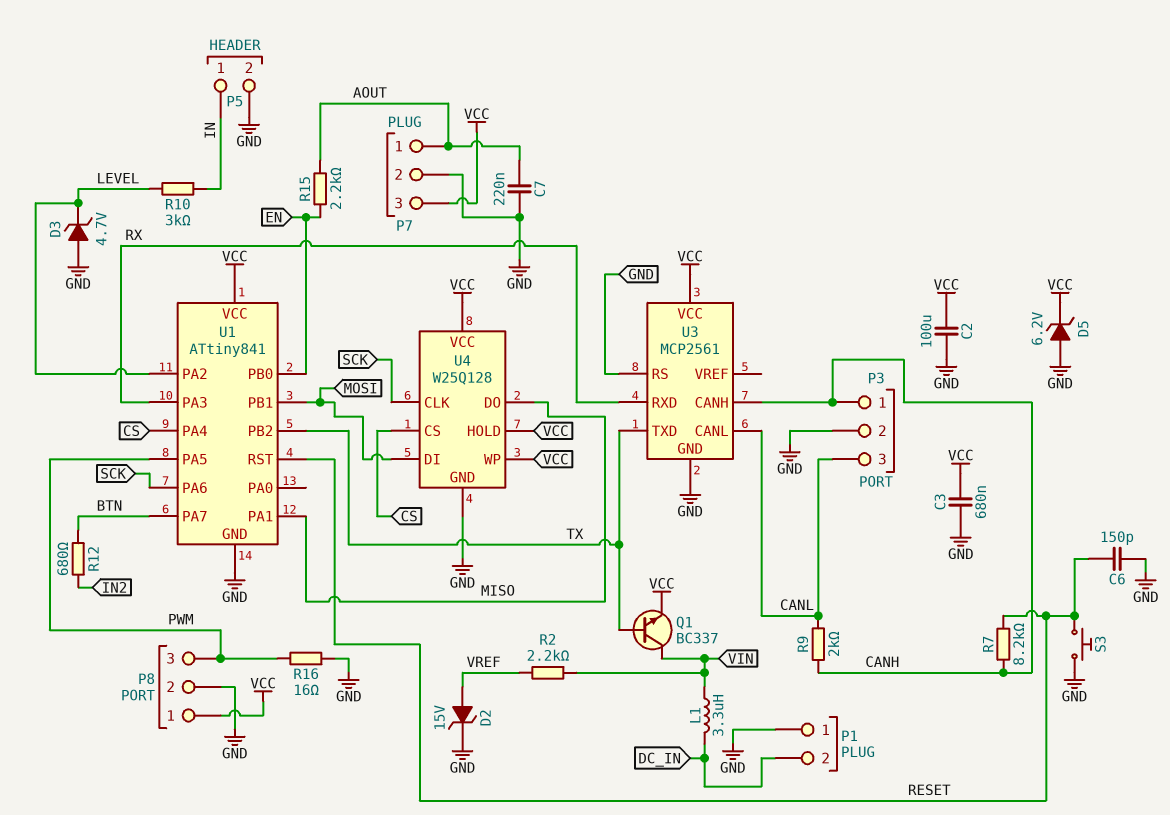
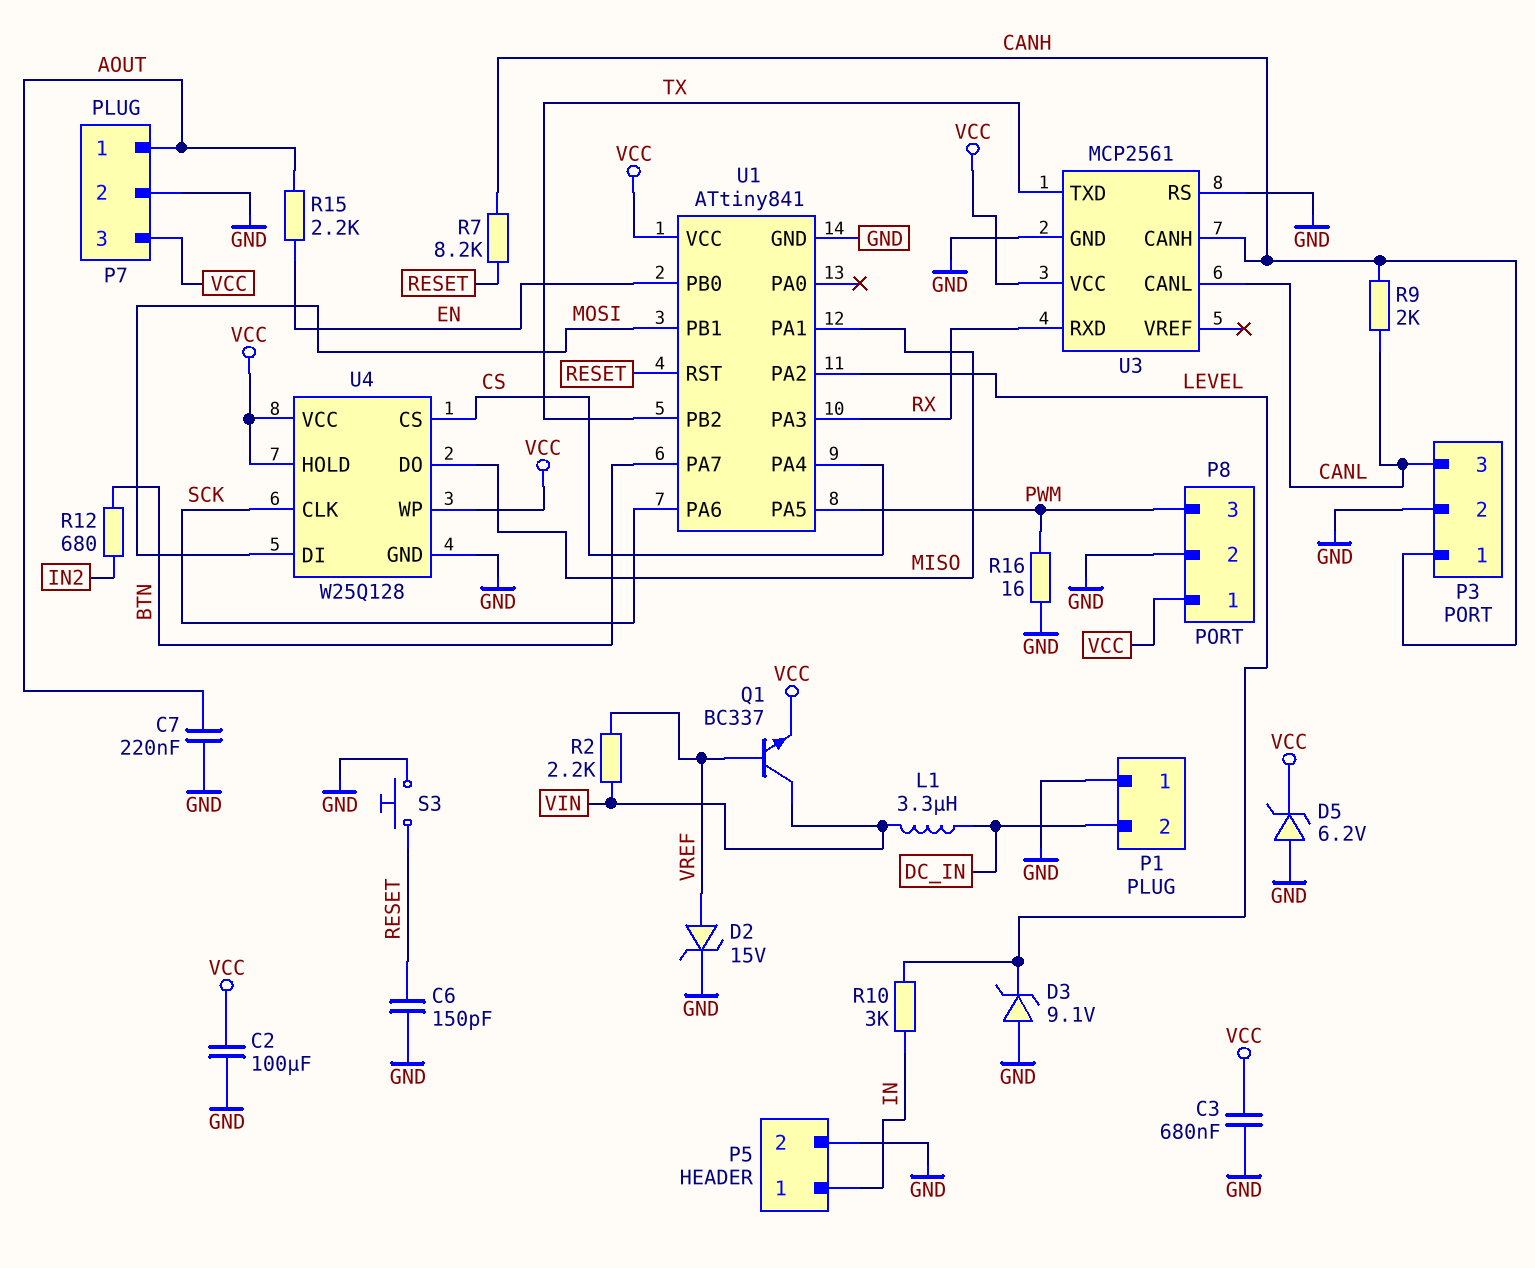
D3: zener 4.7V (A GND, K LEVEL) -> zener 9.1V (A GND, K LEVEL)
Q1: NPN BC337 (B TX, C VIN, E VCC) -> NPN BC337 (B VREF, C VIN, E VCC)

